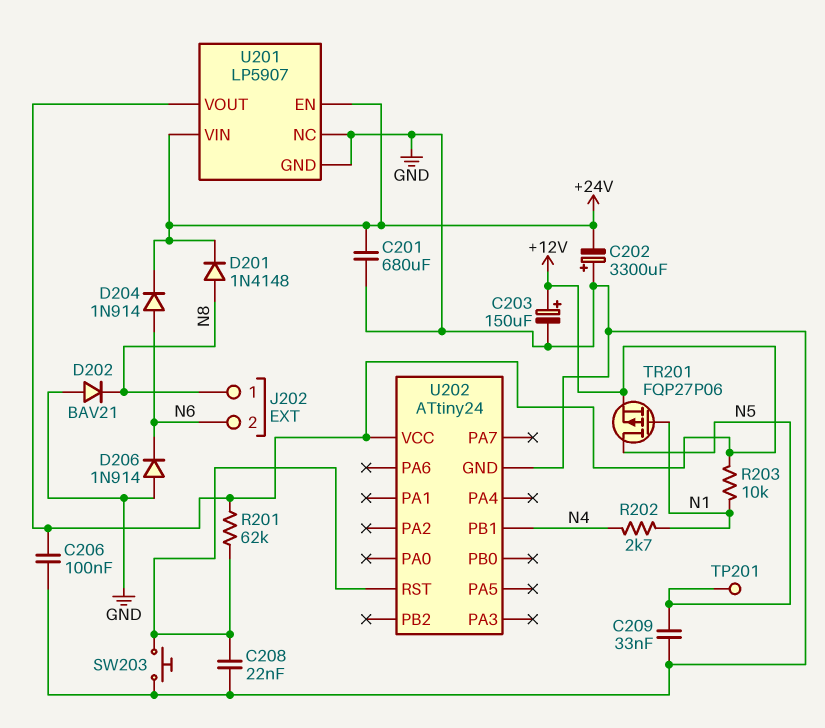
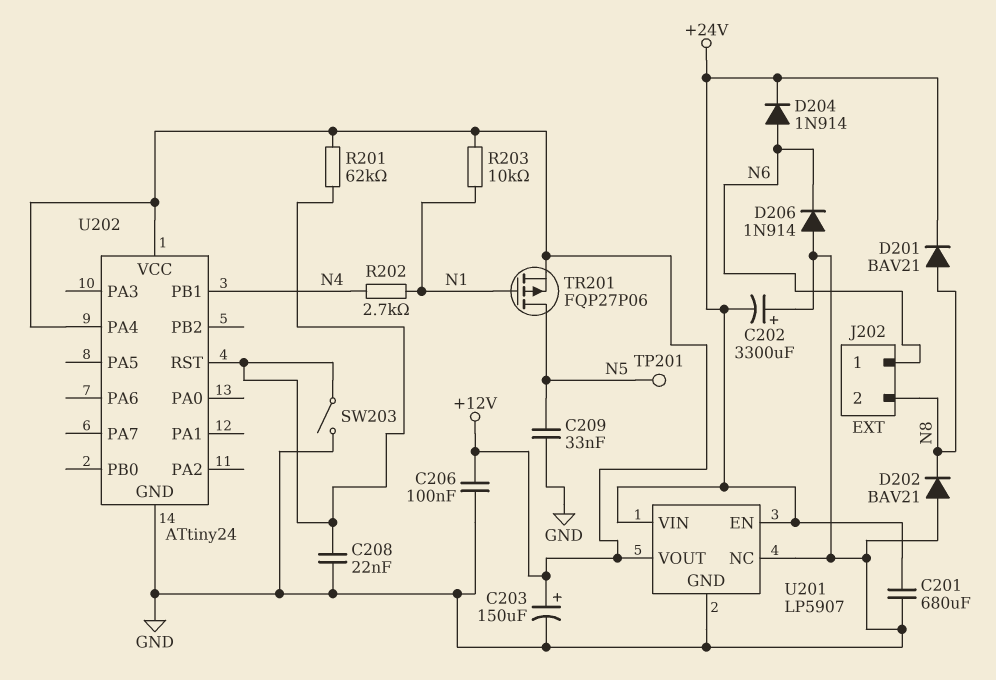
D201: diode 1N4148 (A N8, K +24V) -> diode BAV21 (A N8, K +24V)
J202 pin 1: N8 -> N6
J202 pin 2: N6 -> N8
SW203: button (GND, U202/RST) -> switch (GND, U202/RST)
U202 pin PA4: none -> +12V

